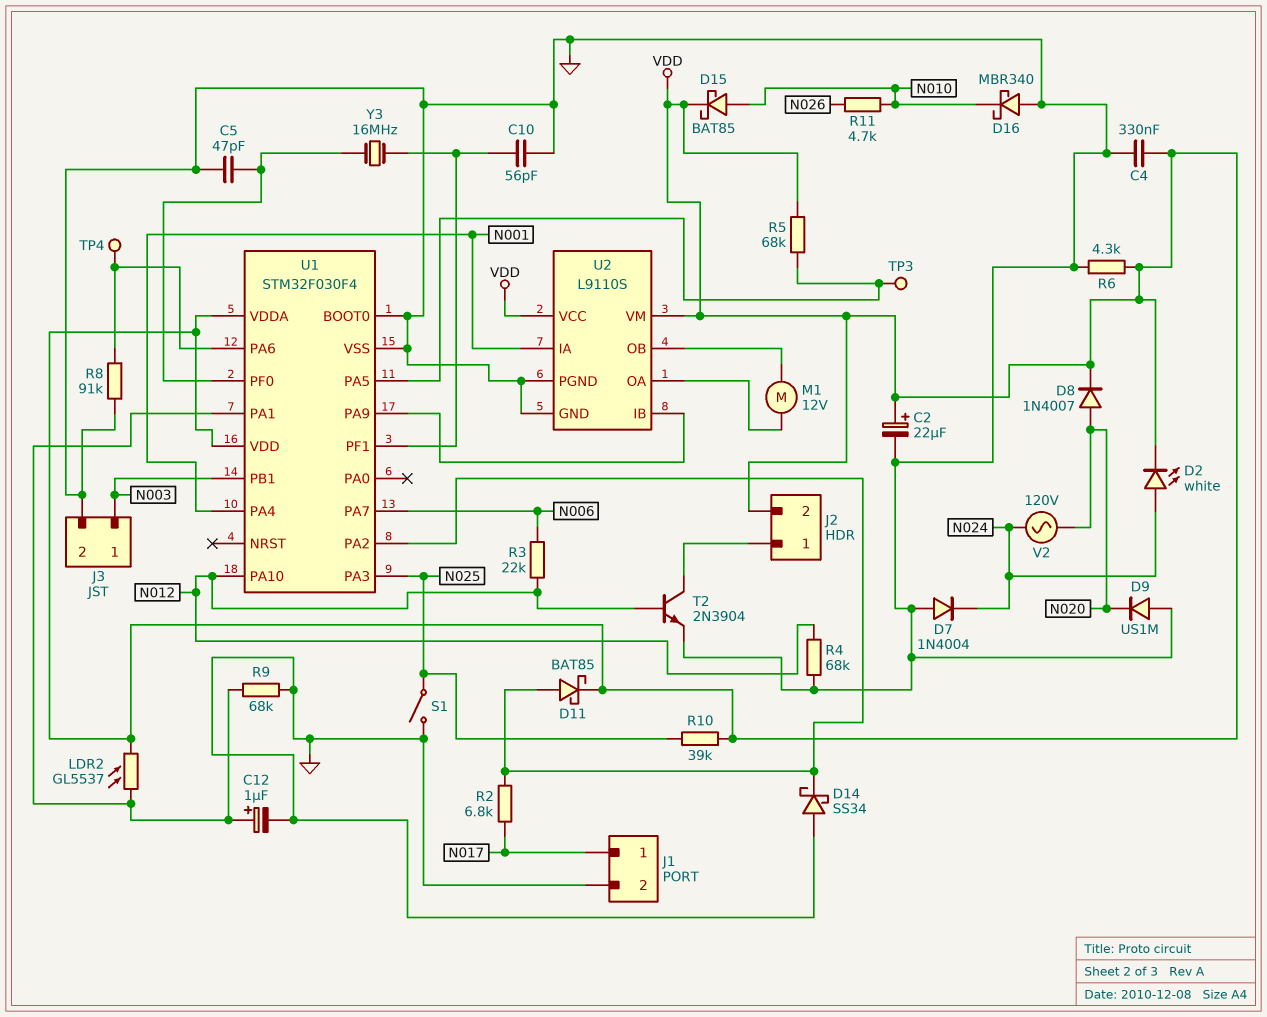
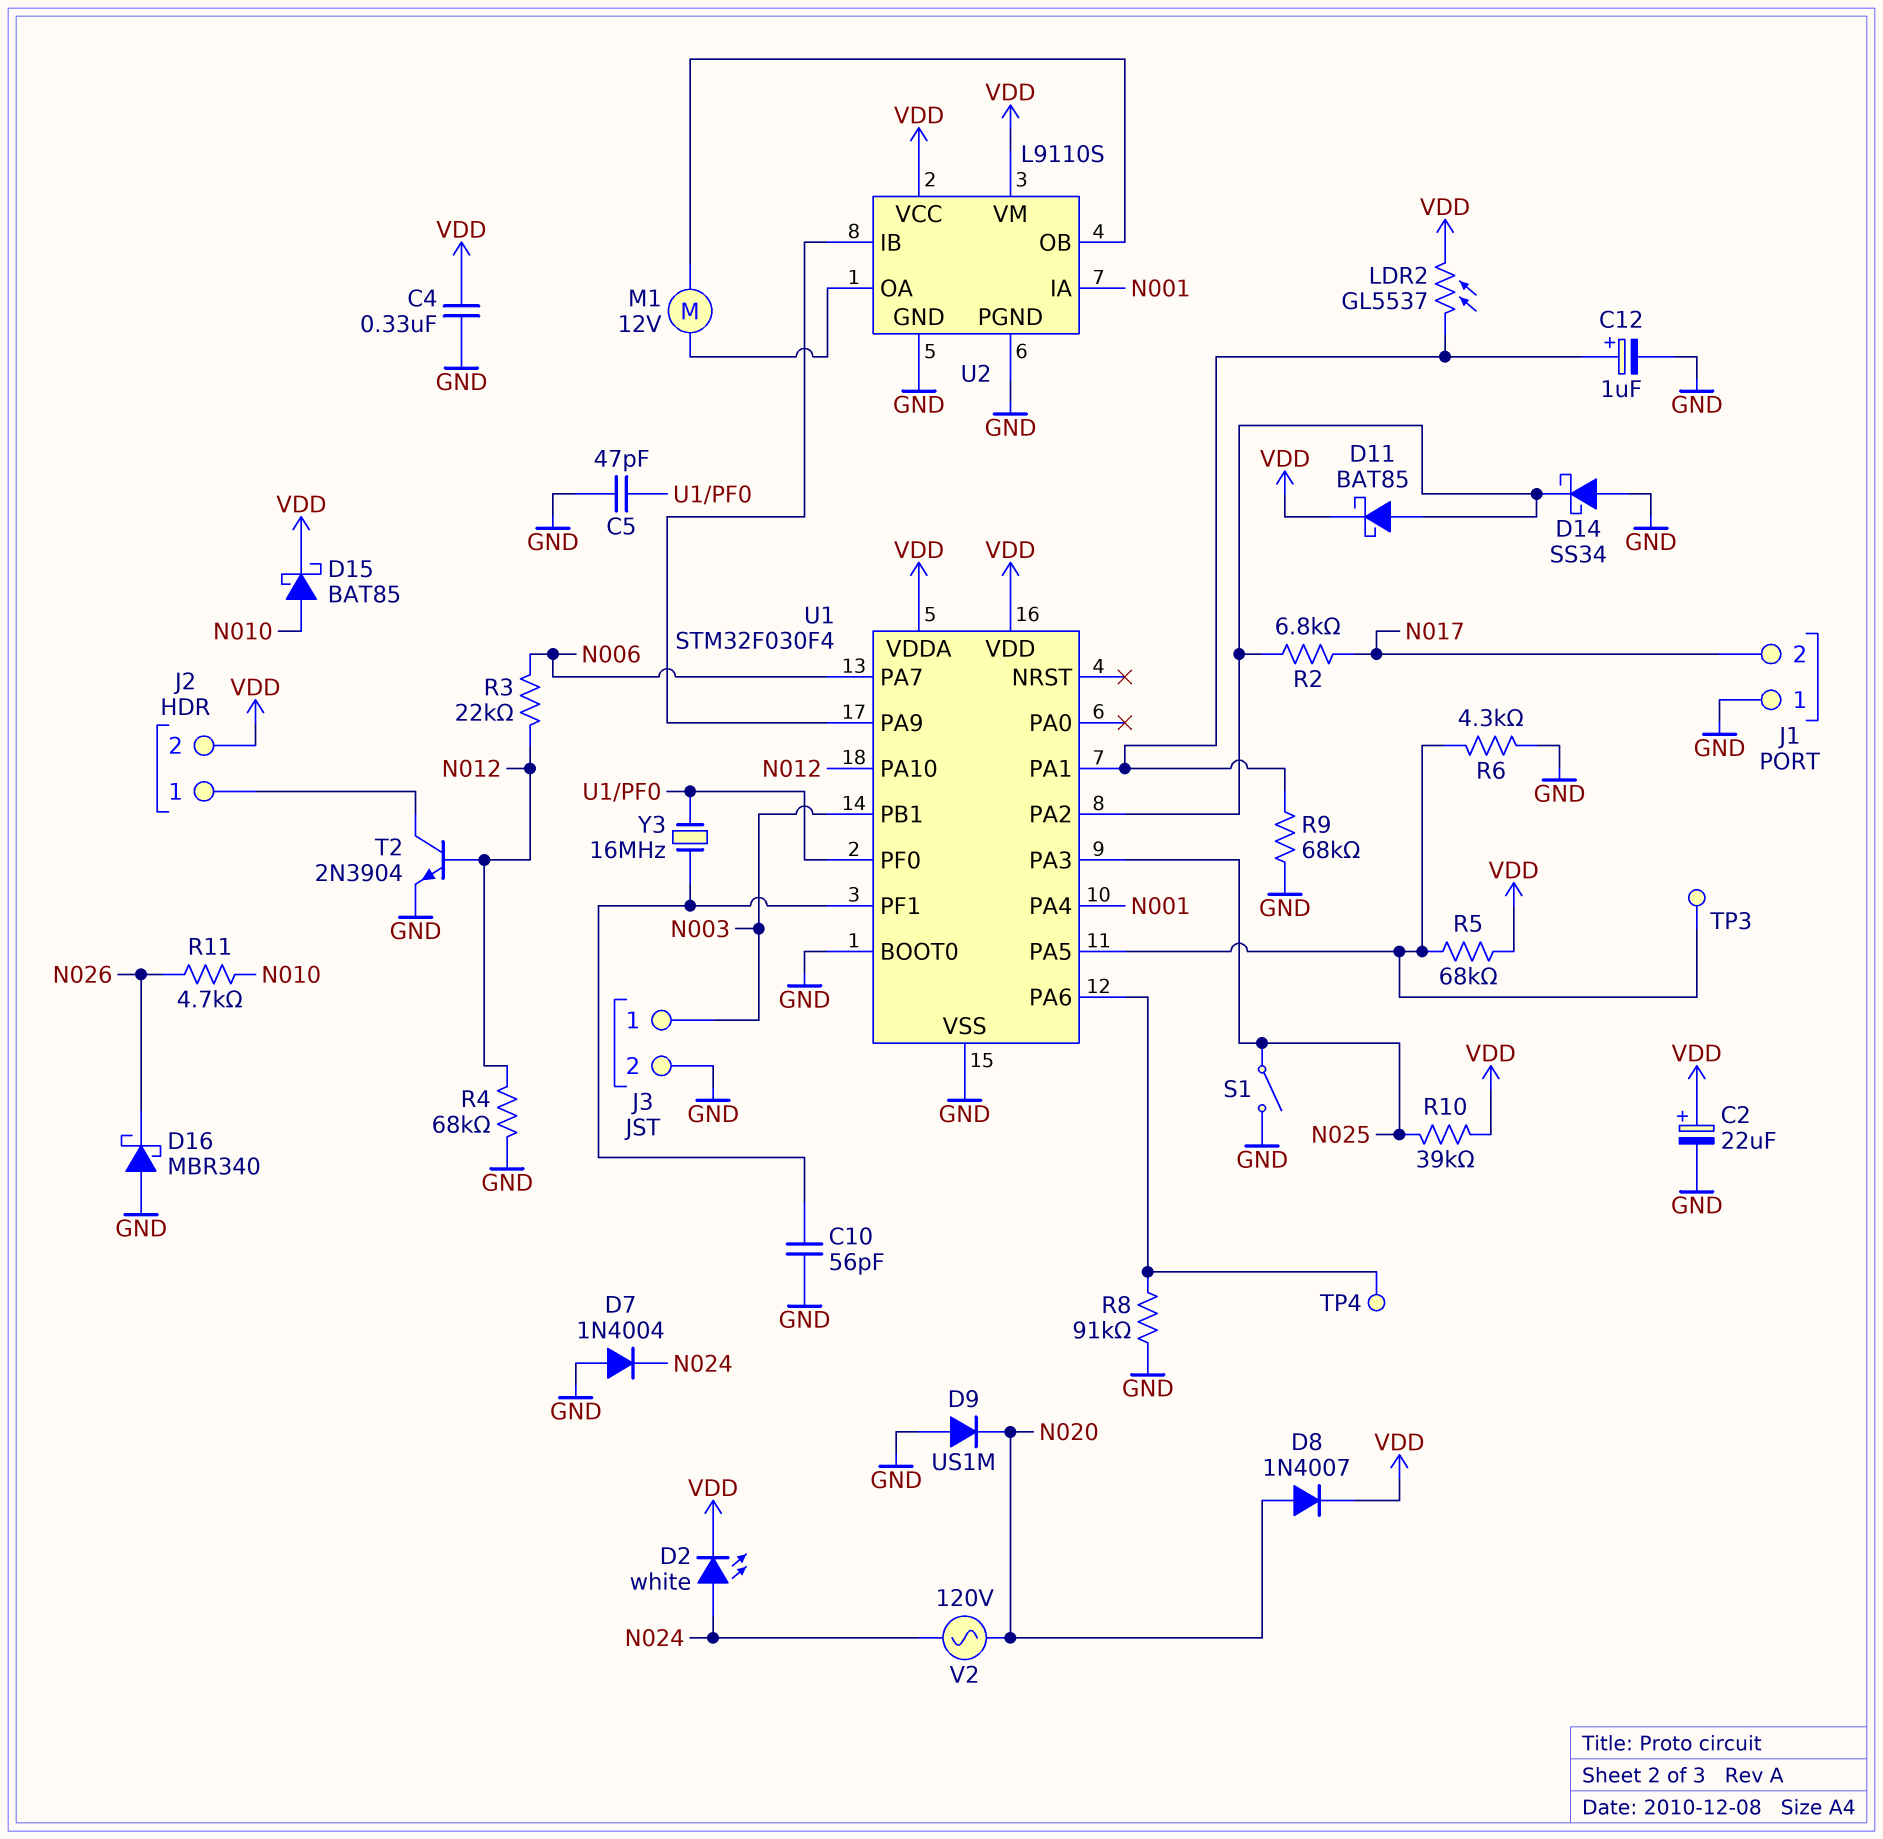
D16: schottky MBR340 (A GND, K N010) -> schottky MBR340 (A GND, K N026)
J1 pin 1: N017 -> GND
J1 pin 2: GND -> N017
R6: 4.3k (GND, VDD) -> 4.3k (GND, U1/PA5)

